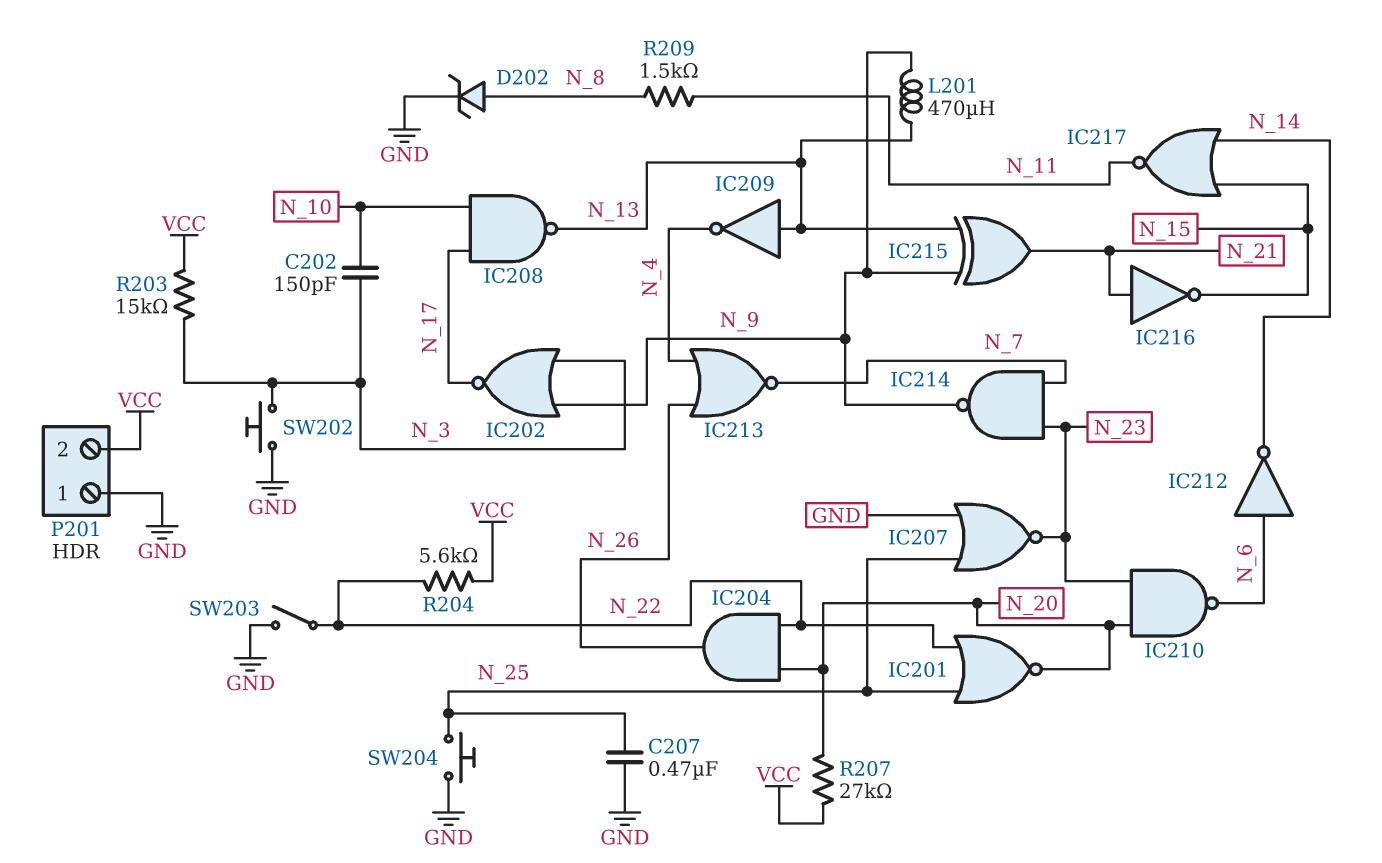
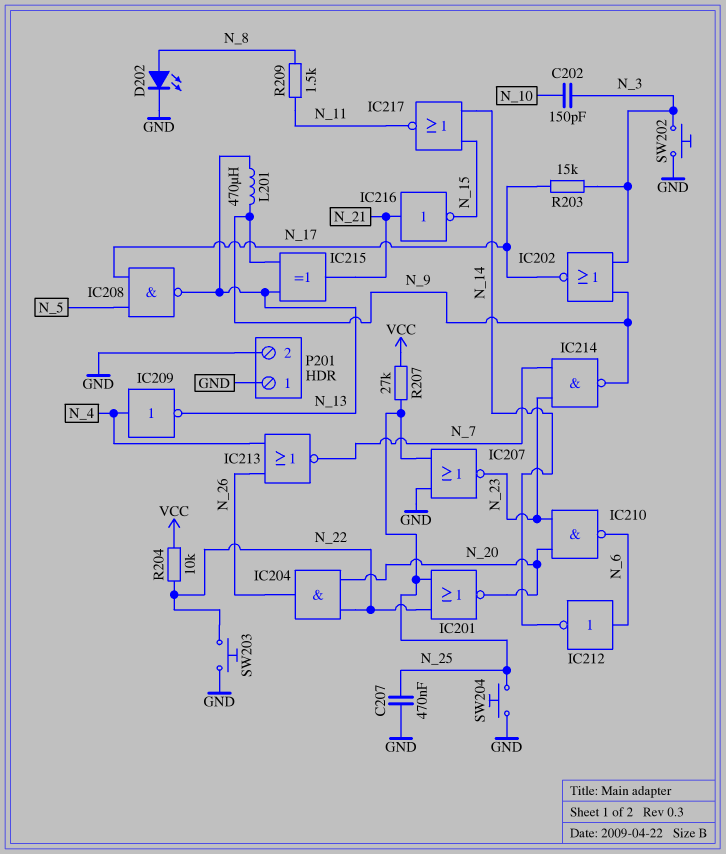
D202: zener (A N_8, K GND) -> LED (A N_8, K GND)
IC208: NAND (in N_10, in N_17, out N_13) -> NAND (in N_5, in N_17, out N_13)
IC209: NOT (in N_13, out N_4) -> NOT (in N_4, out N_13)
P201 pin 2: VCC -> GND
R203: 15k (N_3, VCC) -> 15k (N_3, N_17)
R204: 5.6k (N_22, VCC) -> 10k (N_22, VCC)
R207: 27k (N_20, VCC) -> 27k (N_25, VCC)
SW203: switch (GND, N_22) -> button (GND, N_22)

